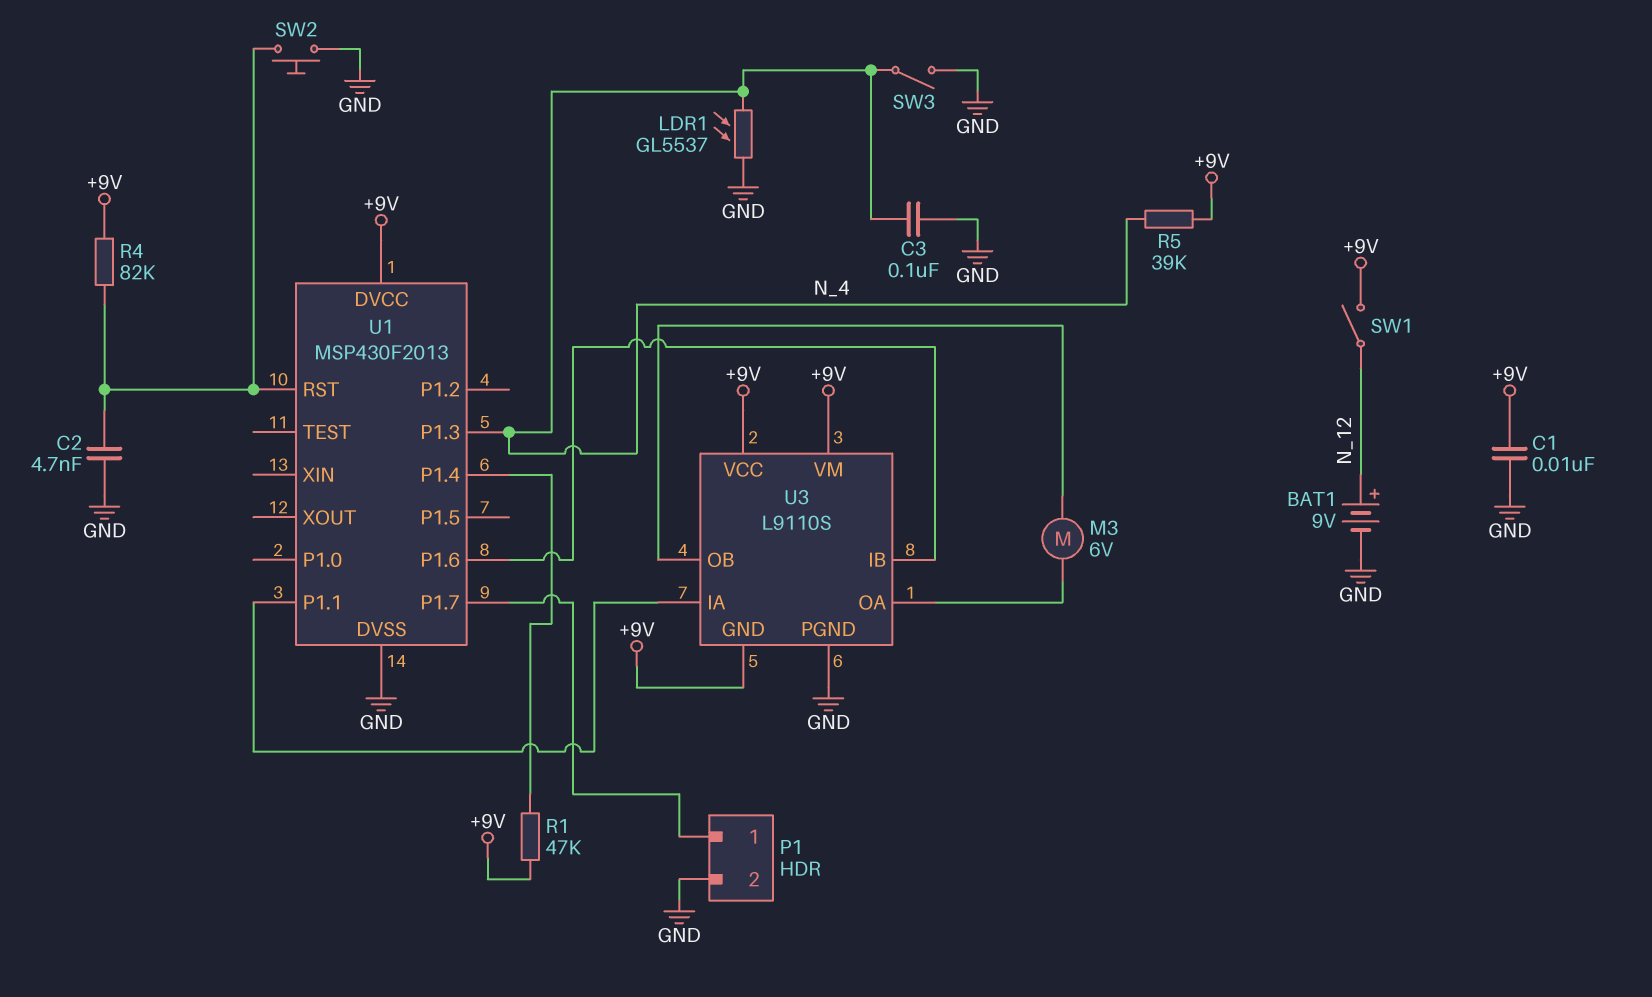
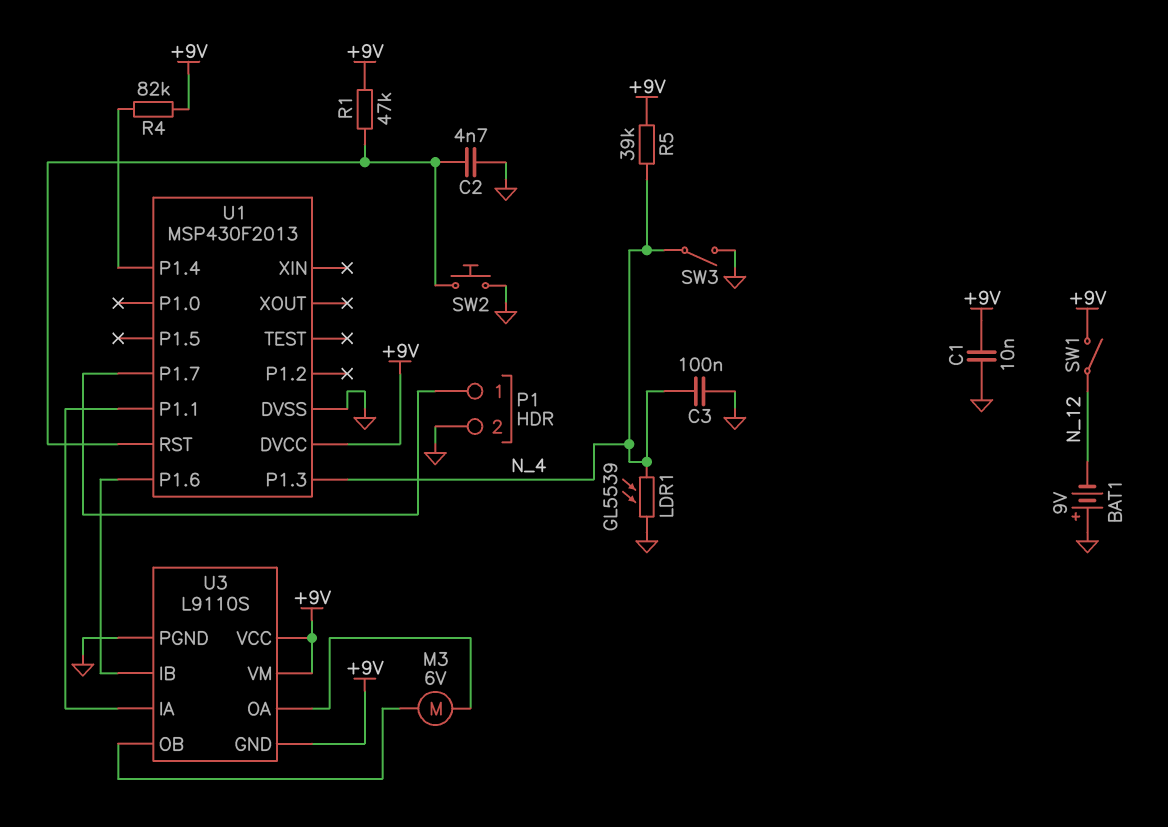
BAT1: 9V (plus N_12, minus GND) -> 9V (plus GND, minus N_12)
LDR1: GL5537 (GND, N_4) -> GL5539 (GND, N_4)
R1: 47k (+9V, U1/P1.4) -> 47k (+9V, U1/RST)
R4: 82k (+9V, U1/RST) -> 82k (+9V, U1/P1.4)

